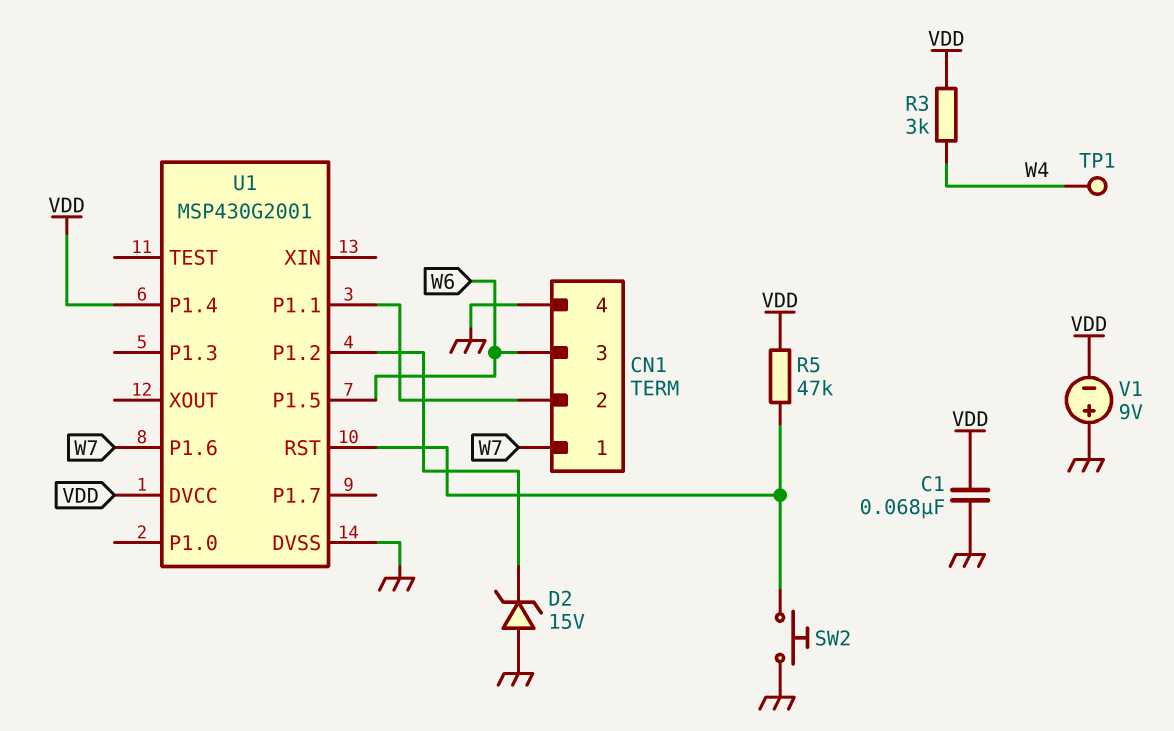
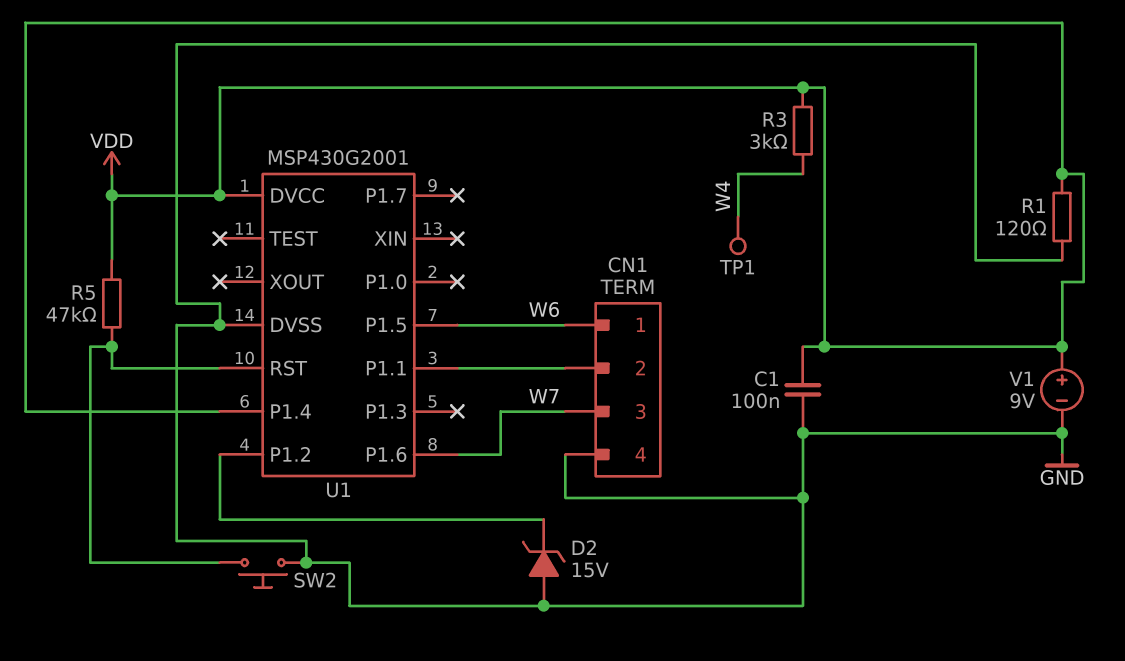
C1: 68nF (GND, VDD) -> 100nF (GND, VDD)
CN1 pin 1: W7 -> W6
CN1 pin 3: W6 -> W7
R1: none -> 120 (GND, VDD)
V1: 9V (plus GND, minus VDD) -> 9V (plus VDD, minus GND)

